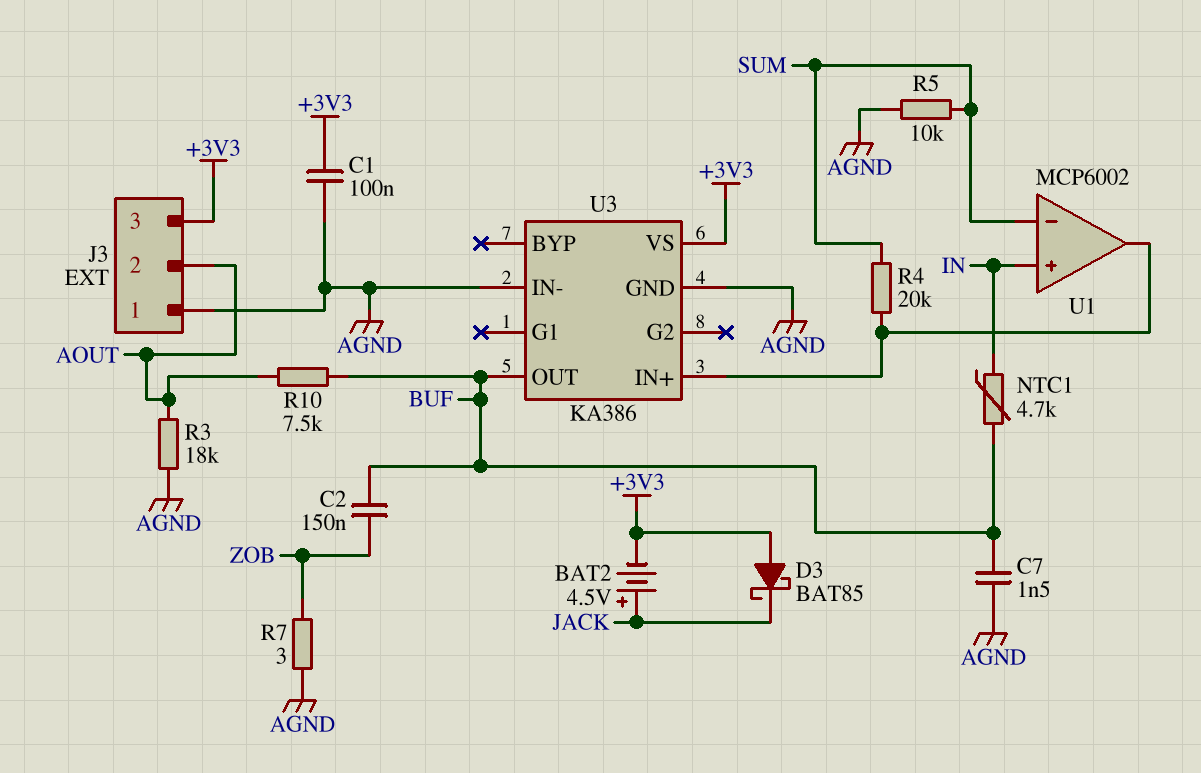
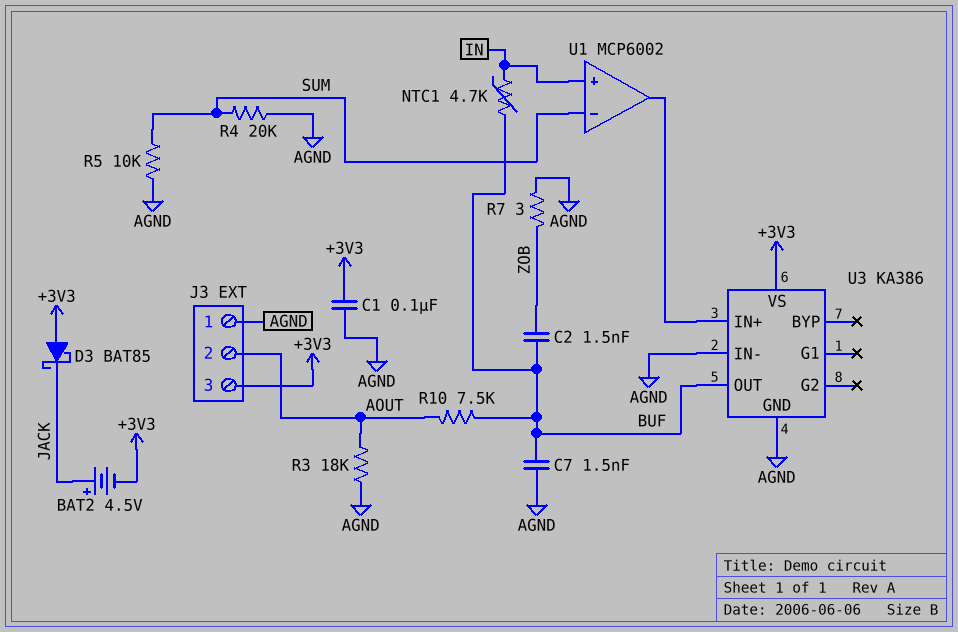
C2: 150nF (BUF, ZOB) -> 1.5nF (BUF, ZOB)
R4: 20k (SUM, U1/out) -> 20k (AGND, SUM)

